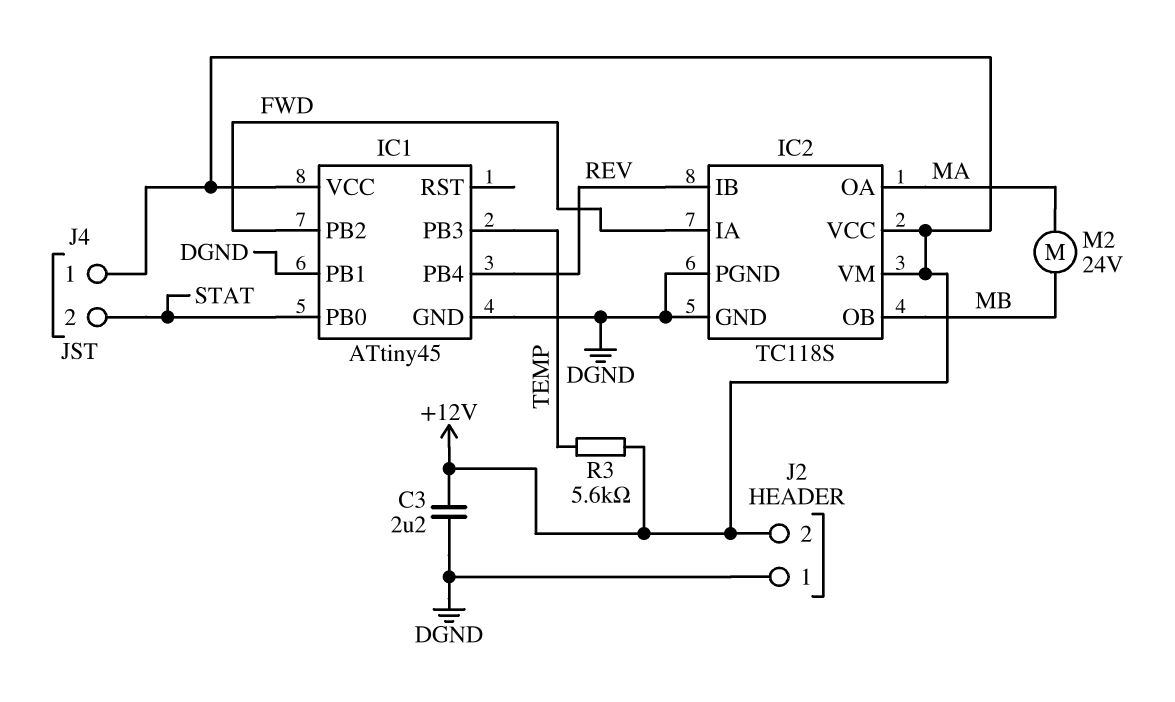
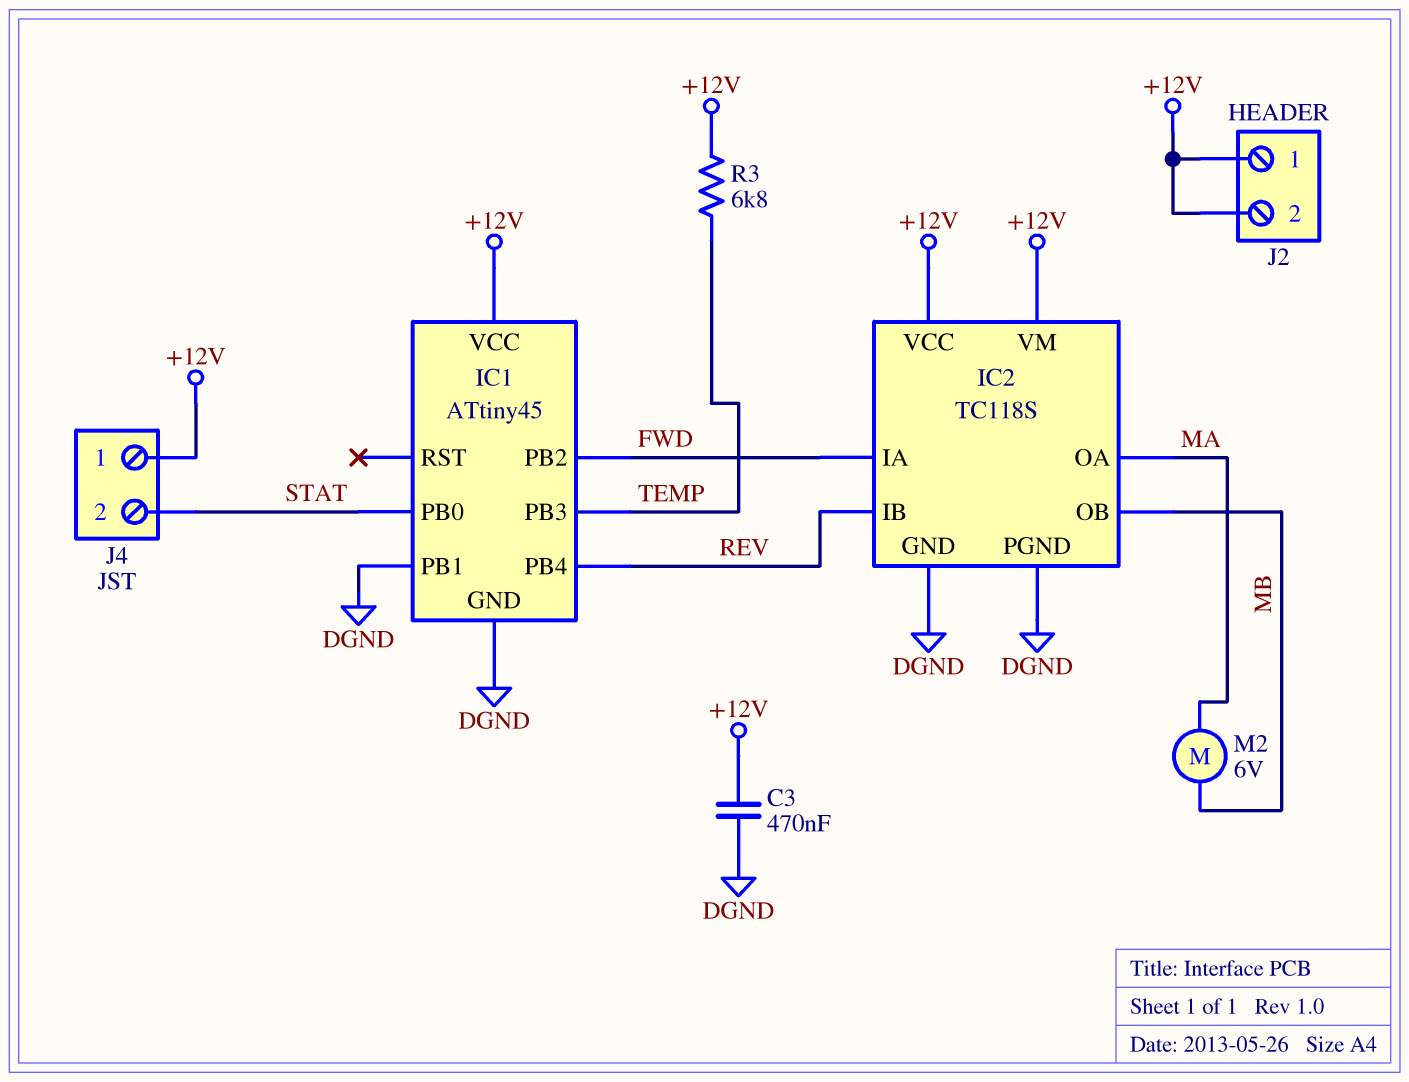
C3: 2.2uF (+12V, DGND) -> 470nF (+12V, DGND)
J2 pin 1: DGND -> +12V
M2: motor 24V (MA, MB) -> motor 6V (MA, MB)
R3: 5.6k (+12V, TEMP) -> 6.8k (+12V, TEMP)

